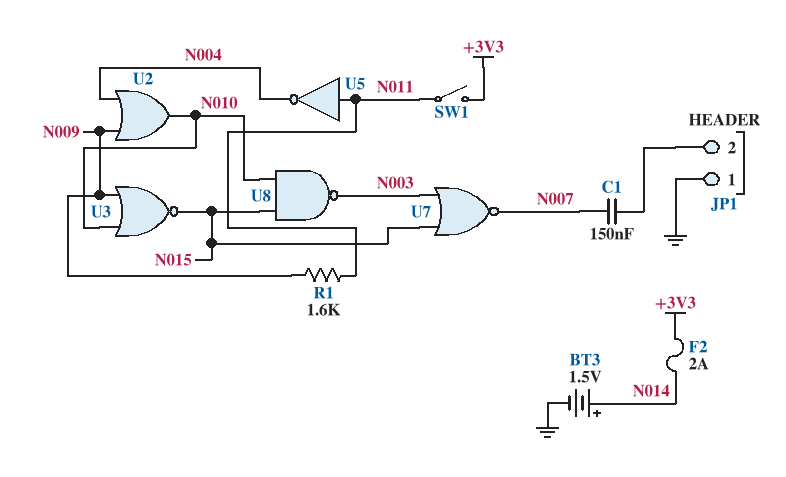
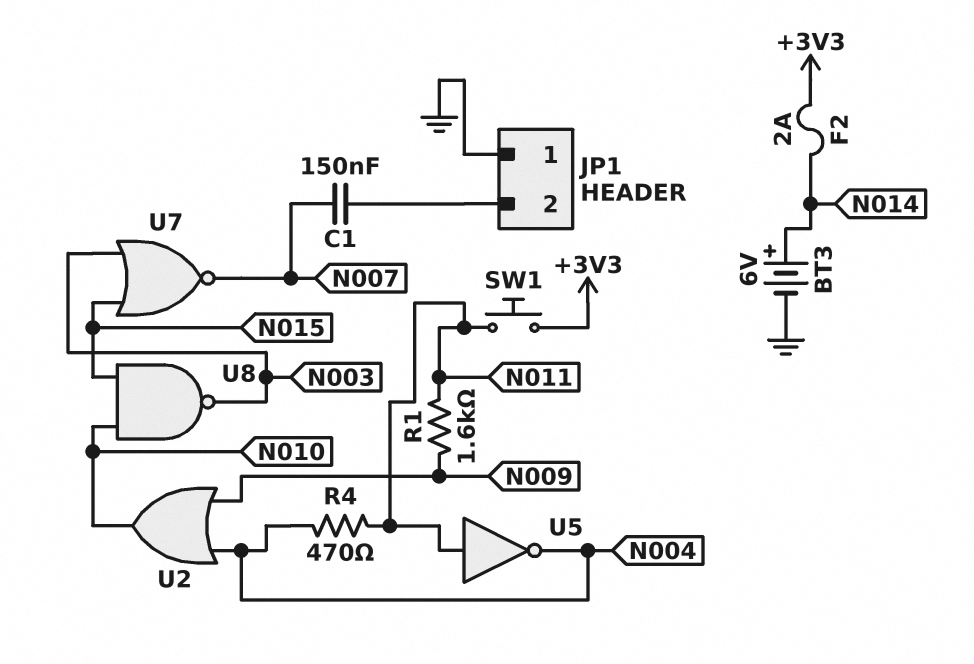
BT3: 1.5V (plus N014, minus GND) -> 6V (plus N014, minus GND)
R4: none -> 470 (N004, N011)
SW1: switch (+3V3, N011) -> button (+3V3, N011)
U3: NOR (in N009, in N010, out N015) -> none

